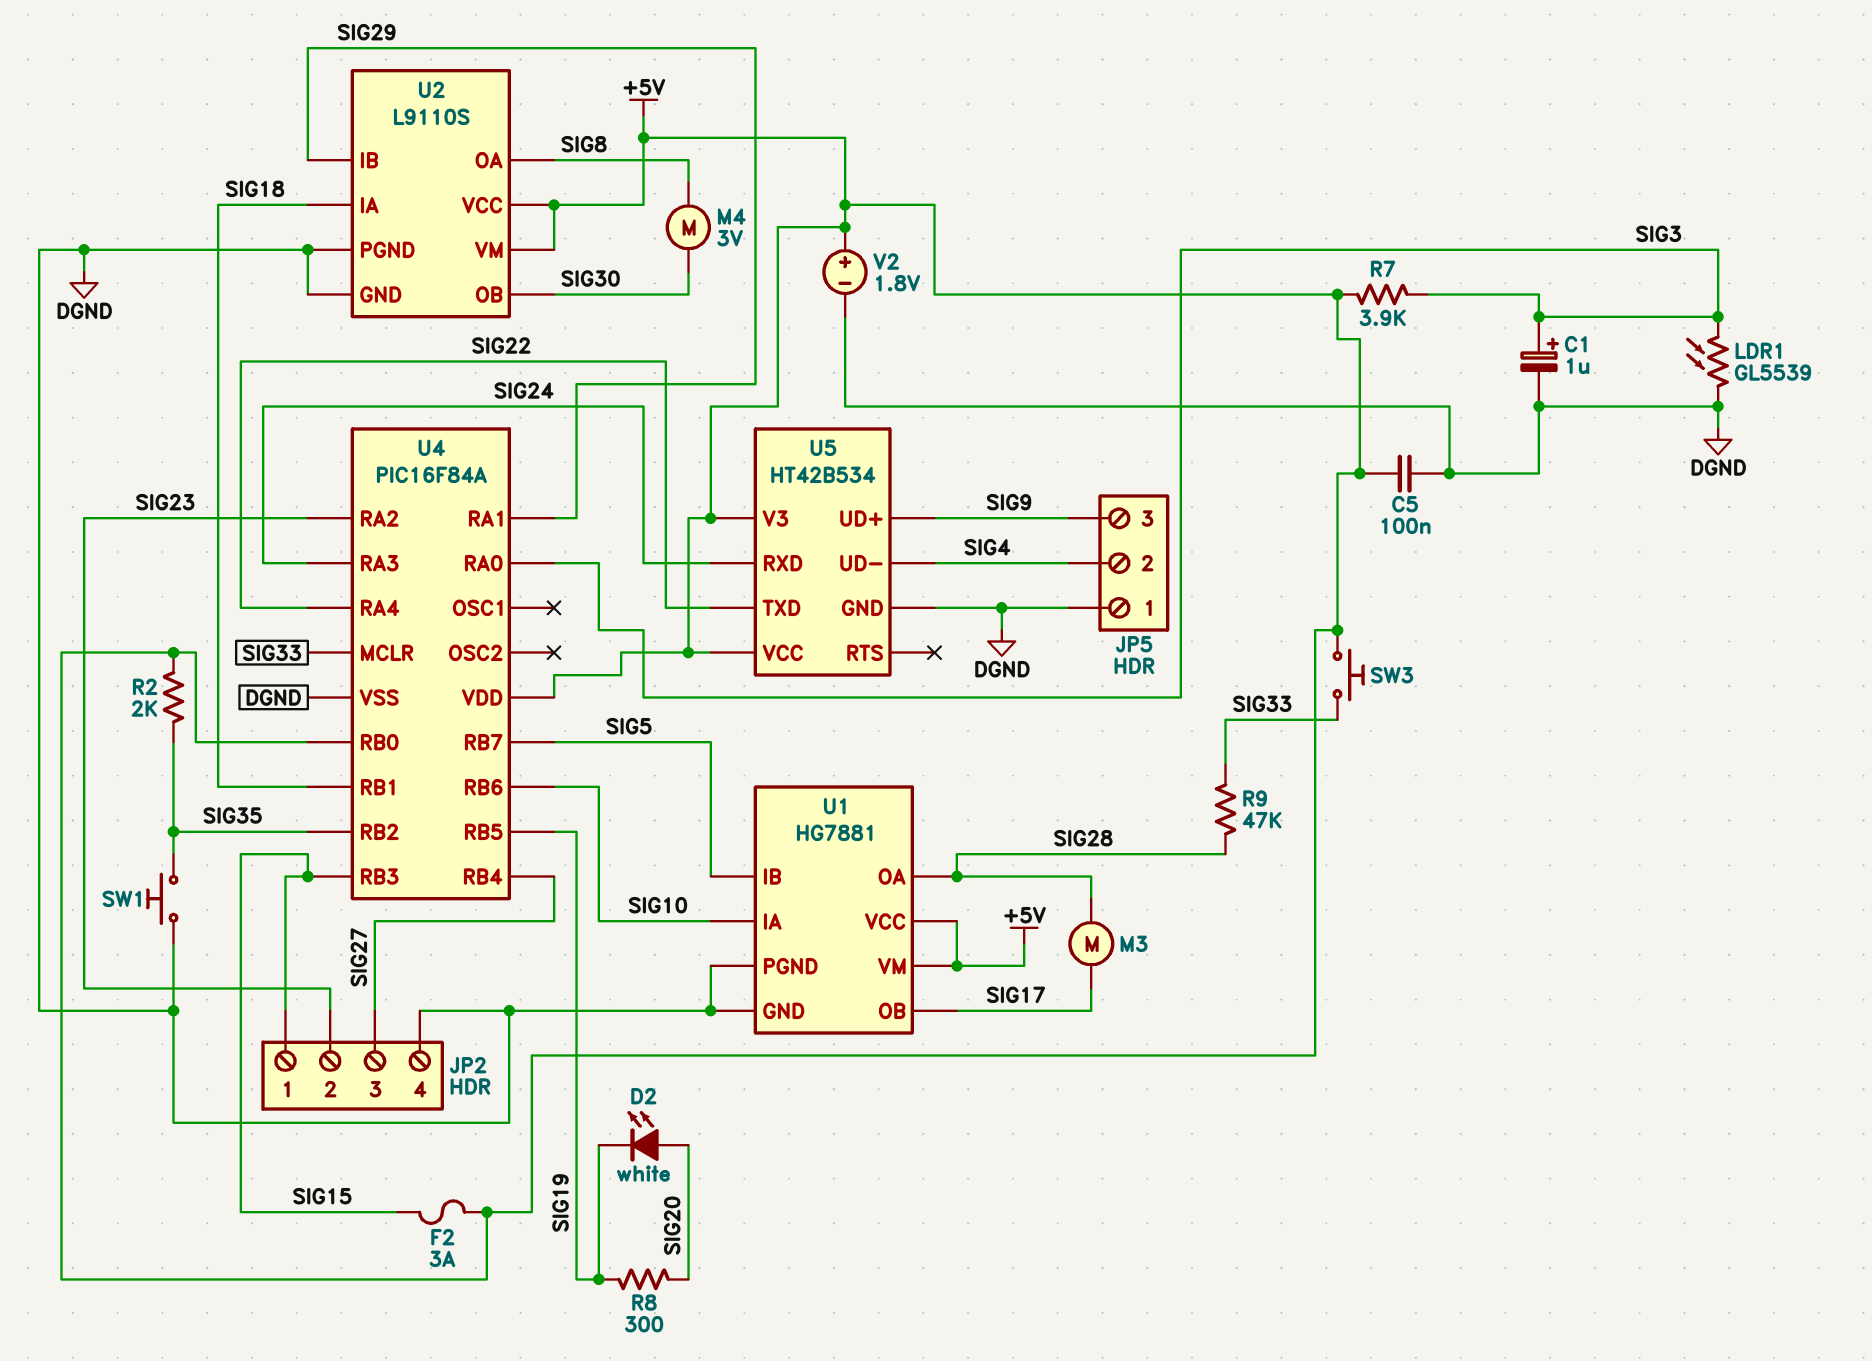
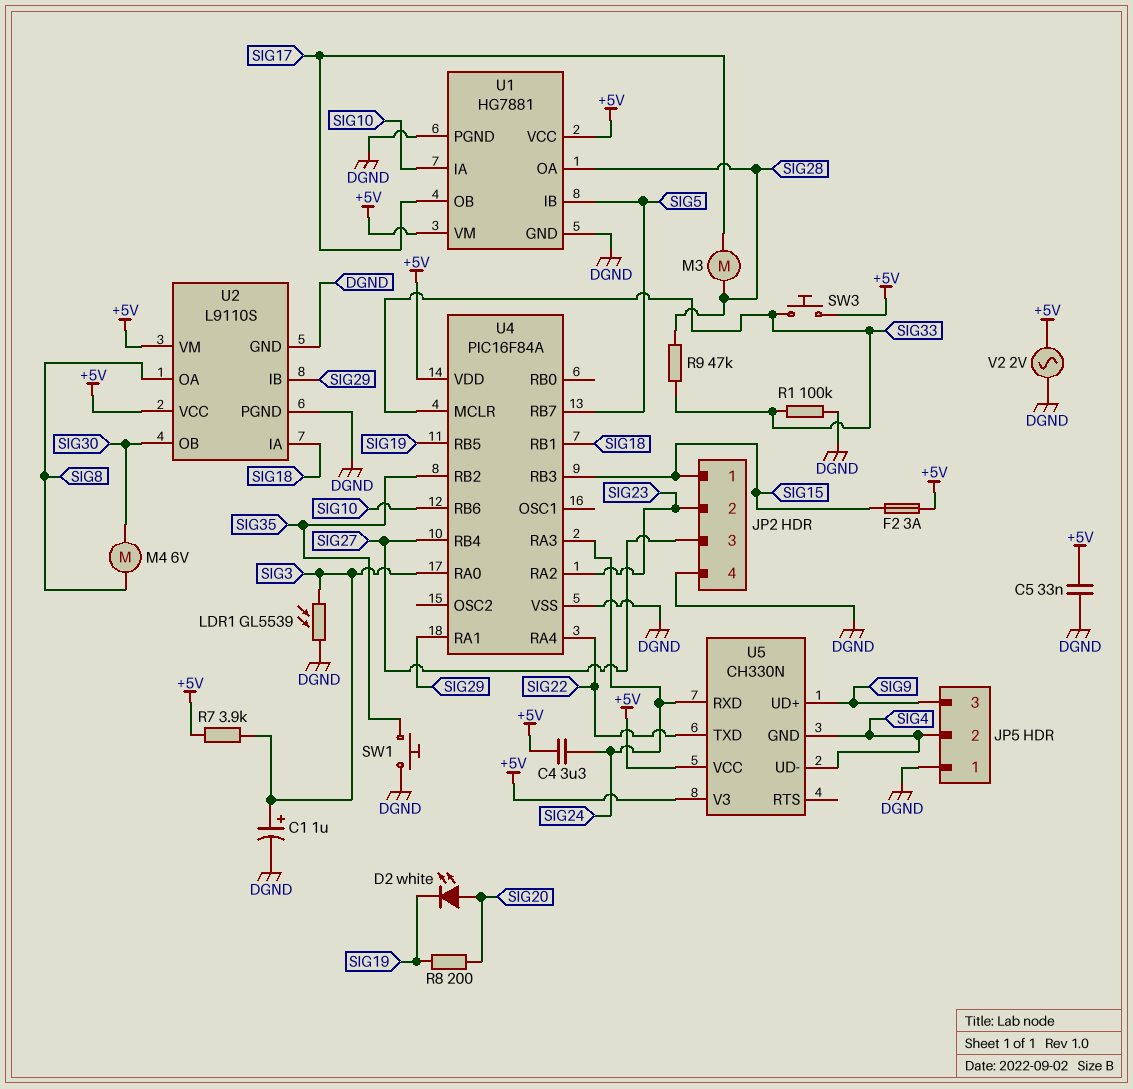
C4: none -> 3.3uF (+5V, SIG24)
C5: 100nF (+5V, DGND) -> 33nF (+5V, DGND)
M4: motor 3V (SIG8, SIG30) -> motor 6V (SIG8, SIG30)
R1: none -> 100k (DGND, SIG33)
R2: 2k (+5V, SIG35) -> none
R8: 300 (SIG19, SIG20) -> 200 (SIG19, SIG20)
U4 pin RB0: +5V -> none
U5: HT42B534 -> CH330N
U5 pin GND: DGND -> SIG4
V2: 1.8V (plus +5V, minus DGND) -> AC 2V (+5V, DGND)

